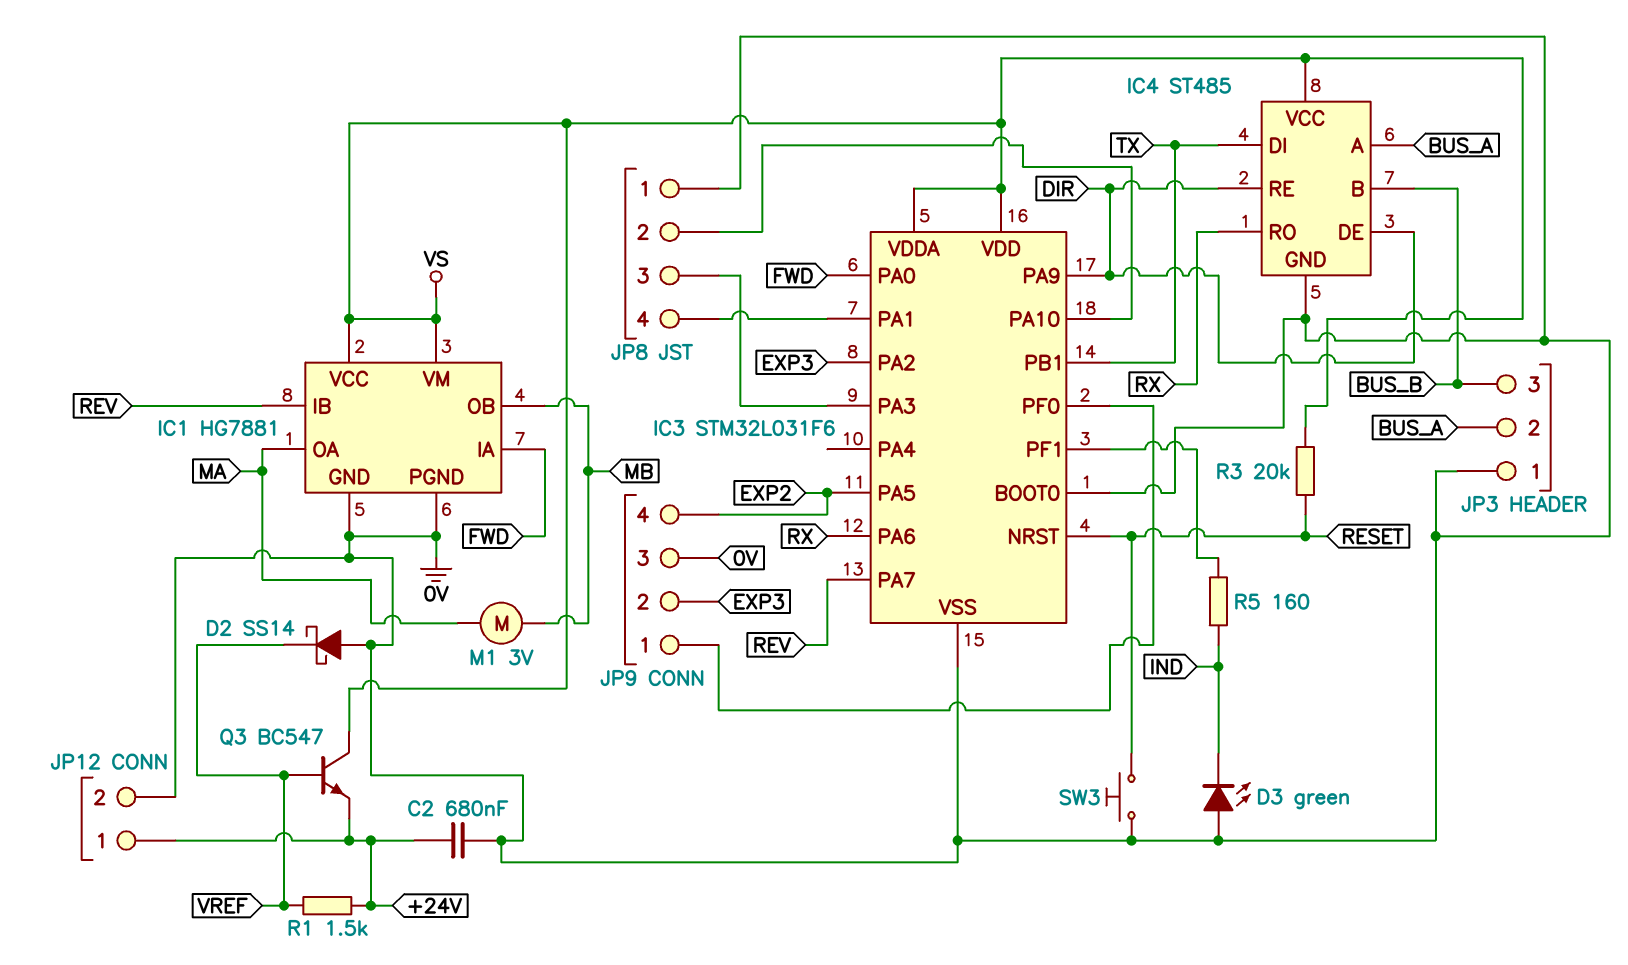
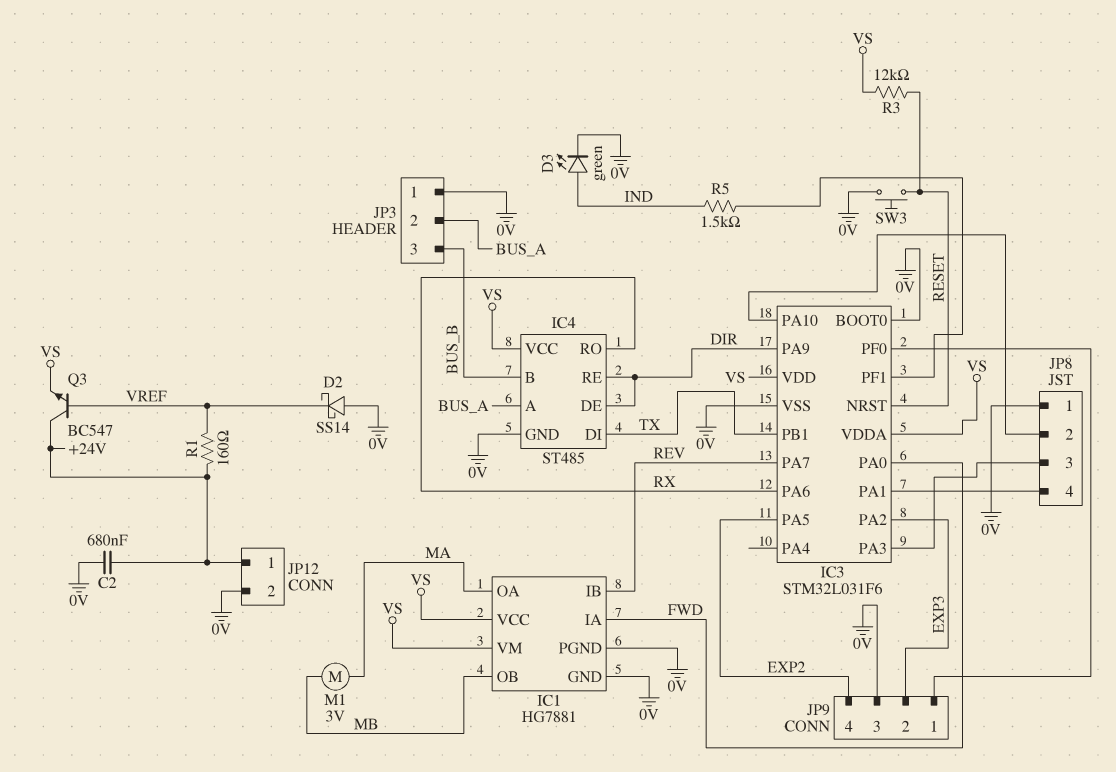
D3: LED green (A 0V, K IND) -> LED green (A IND, K 0V)
Q3: NPN BC547 (B VREF, C VS, E +24V) -> NPN BC547 (B VREF, C +24V, E VS)
R1: 1.5k (+24V, VREF) -> 160 (+24V, VREF)
R3: 20k (RESET, VS) -> 12k (RESET, VS)
R5: 160 (IC3/PF1, IND) -> 1.5k (IC3/PF1, IND)

